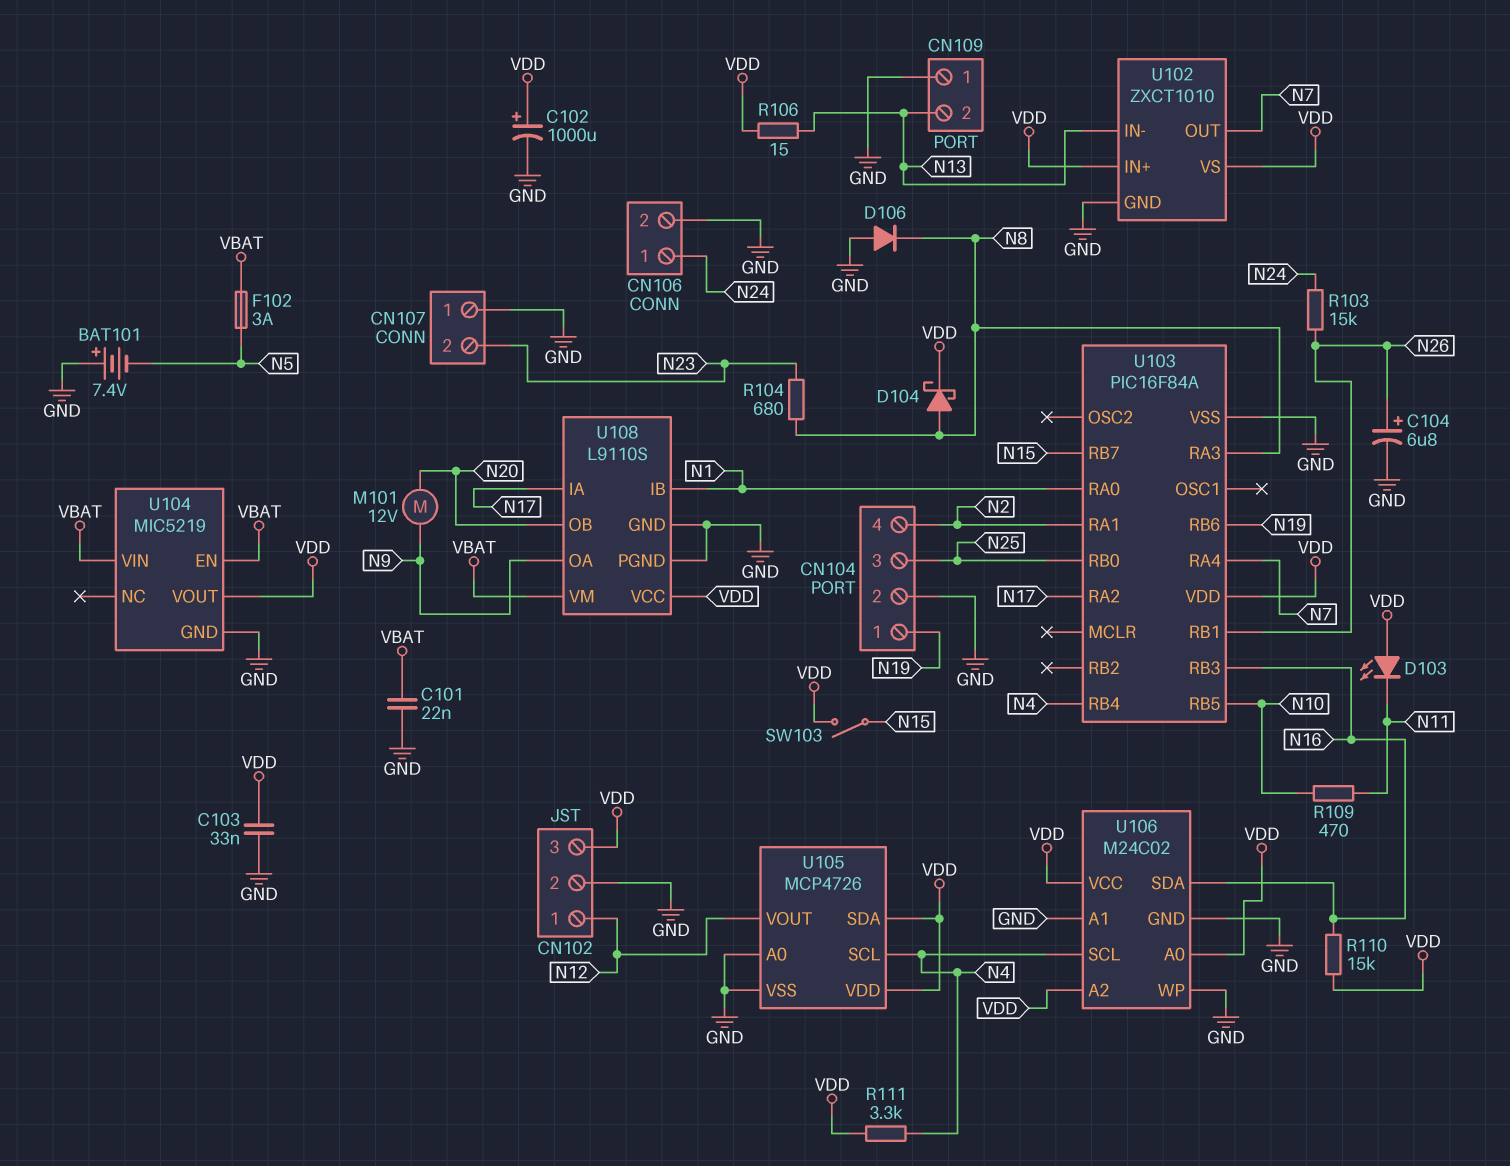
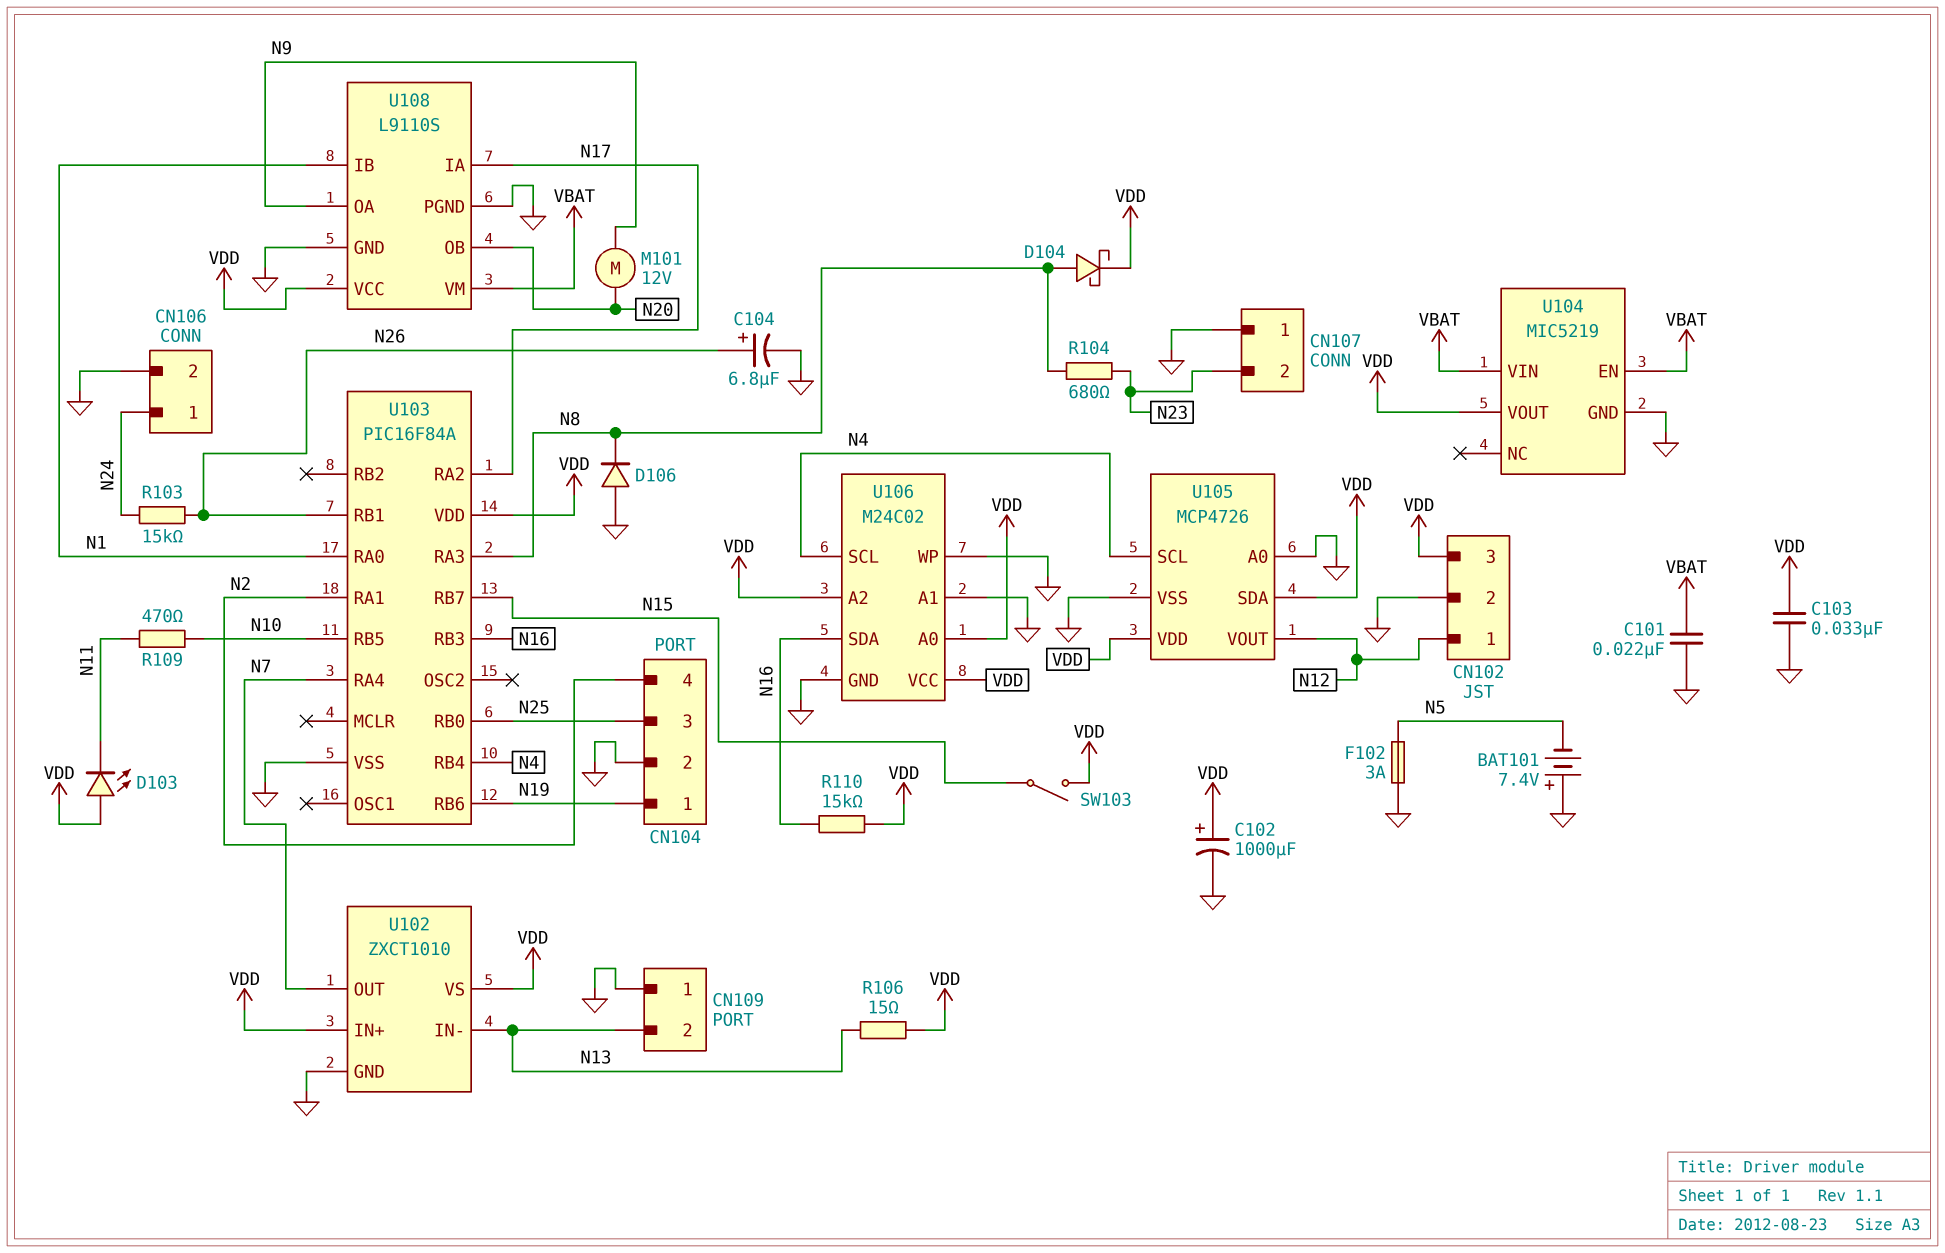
F102: 3A (N5, VBAT) -> 3A (GND, N5)
R111: 3.3k (N4, VDD) -> none

